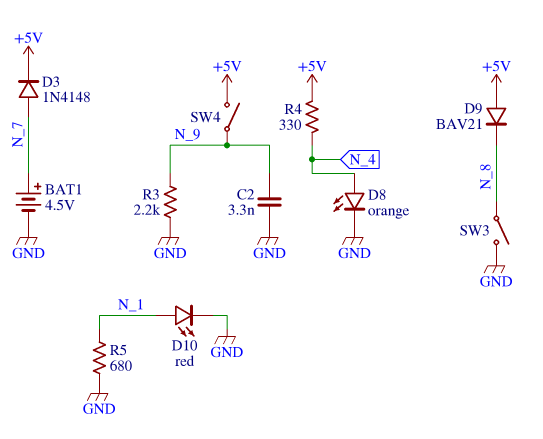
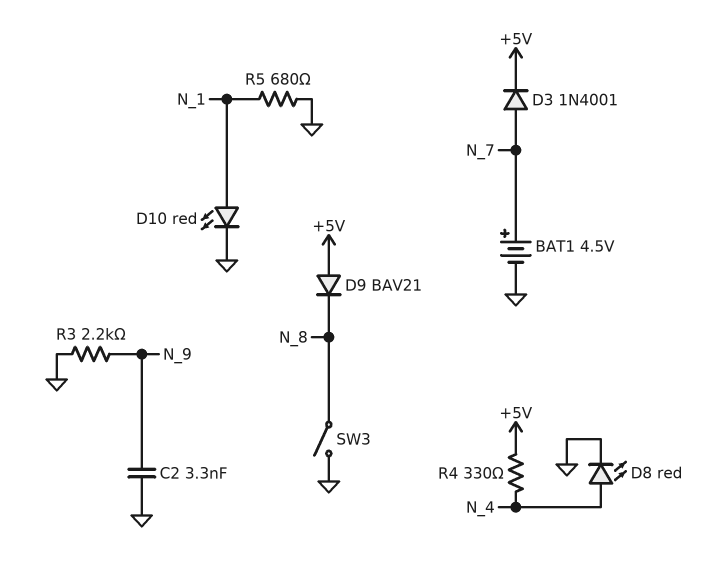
D3: diode 1N4148 (A N_7, K +5V) -> diode 1N4001 (A N_7, K +5V)
D8: LED orange (A N_4, K GND) -> LED red (A N_4, K GND)
SW4: switch (+5V, N_9) -> none

